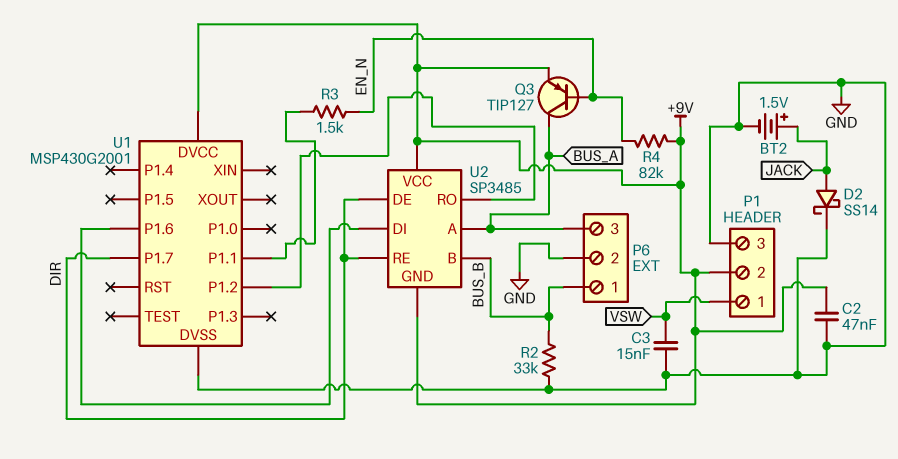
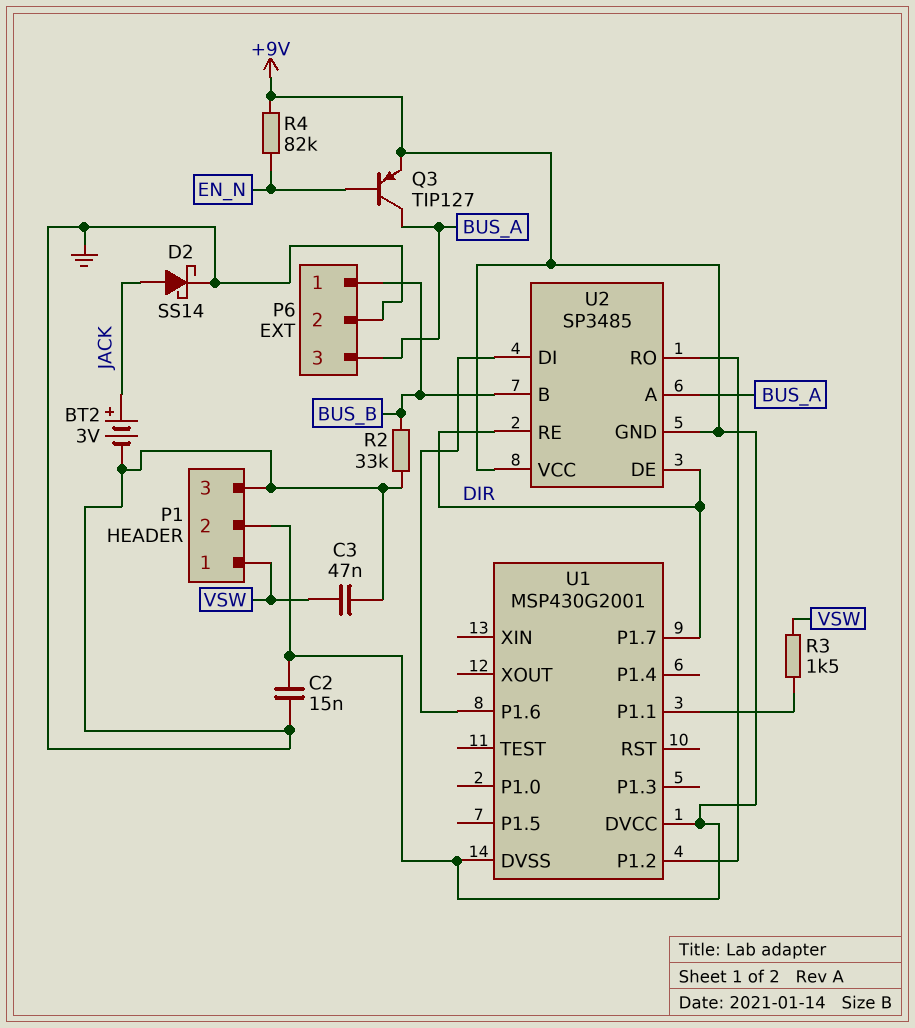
BT2: 1.5V (plus JACK, minus GND) -> 3V (plus JACK, minus GND)
C2: 47nF (+9V, GND) -> 15nF (+9V, GND)
C3: 15nF (GND, VSW) -> 47nF (GND, VSW)
R3: 1.5k (EN_N, U1/P1.1) -> 1.5k (U1/P1.1, VSW)
U1 pin DVSS: GND -> +9V

